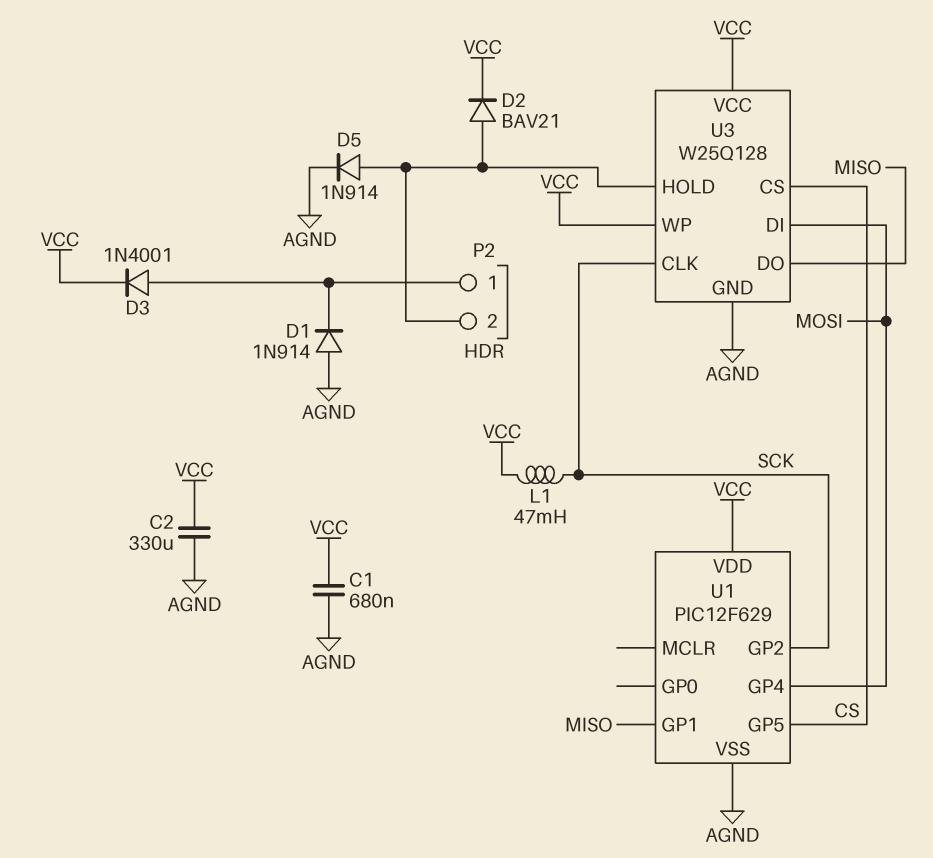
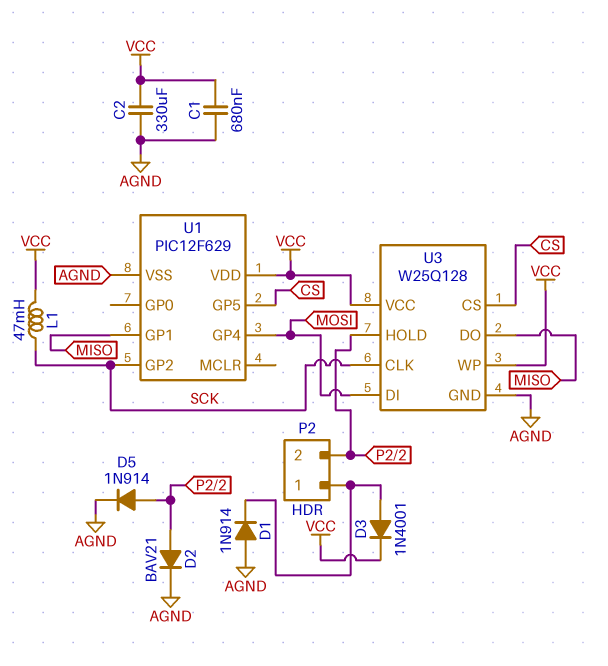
D2: diode BAV21 (A P2/2, K VCC) -> diode BAV21 (A P2/2, K AGND)

